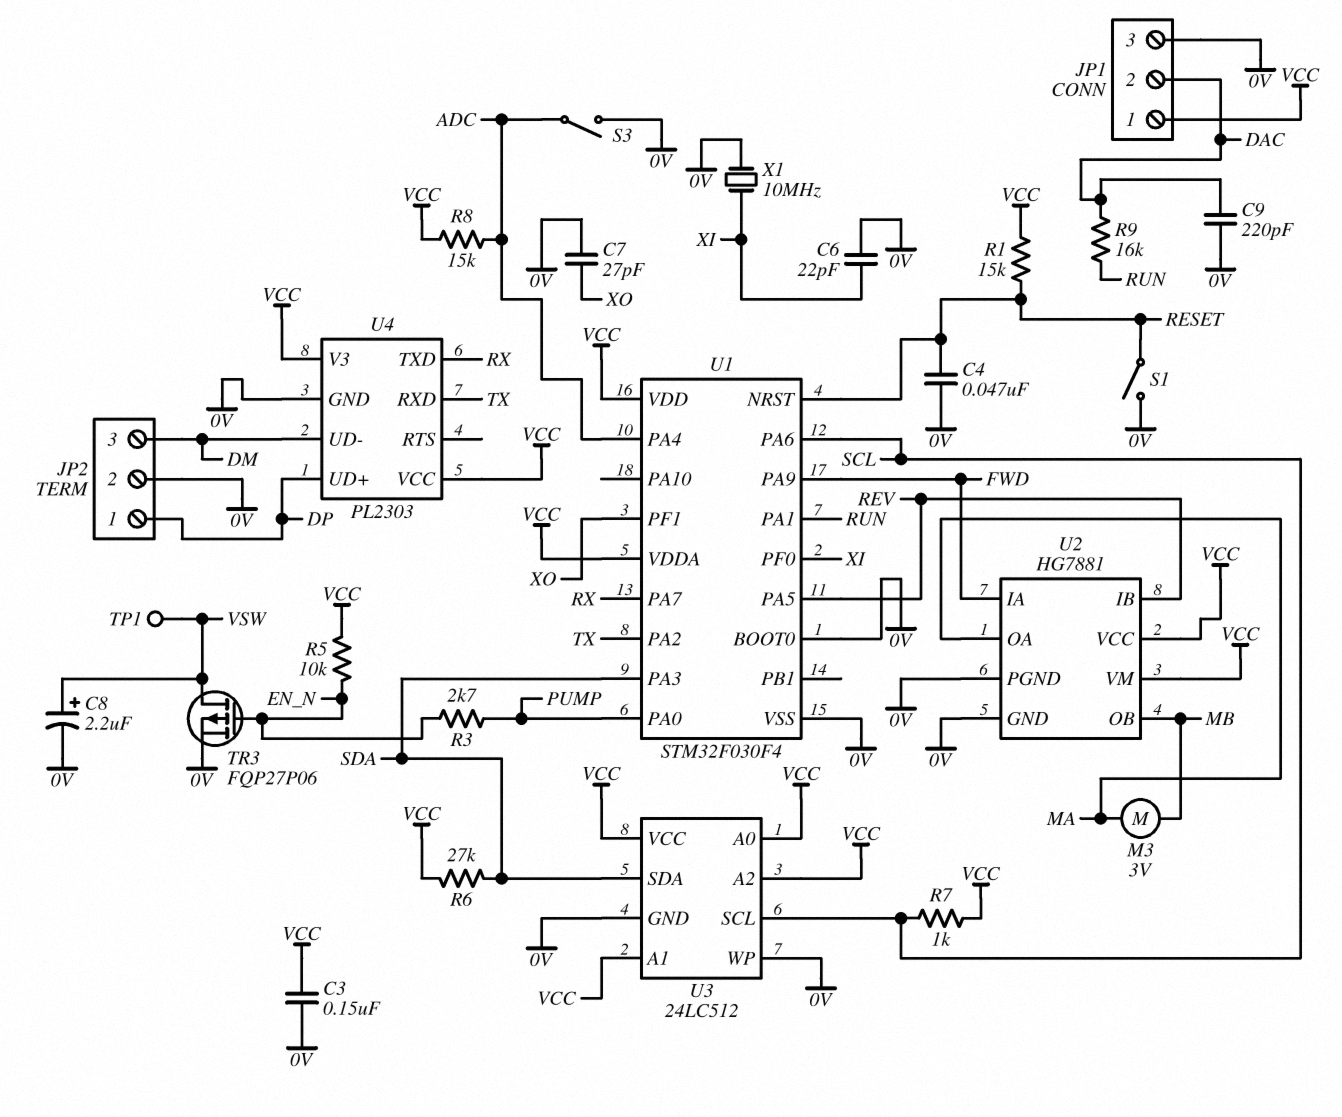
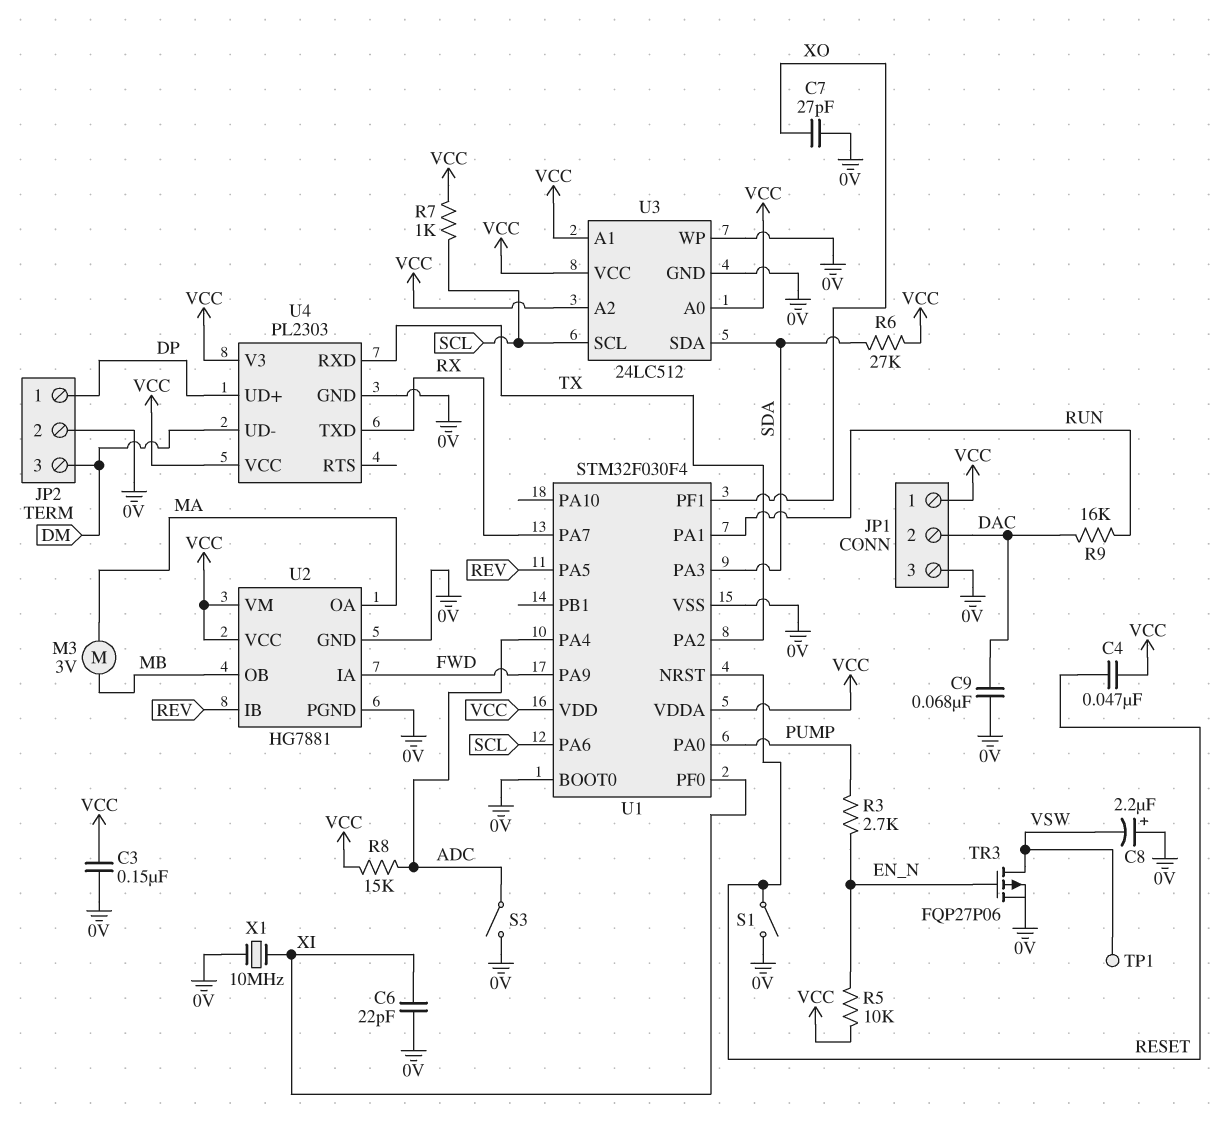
C4: 47nF (0V, RESET) -> 47nF (RESET, VCC)
C8: 2.2uF (plus VSW, minus 0V) -> 2.2uF (plus 0V, minus VSW)
C9: 220pF (0V, DAC) -> 68nF (0V, DAC)
R1: 15k (RESET, VCC) -> none

